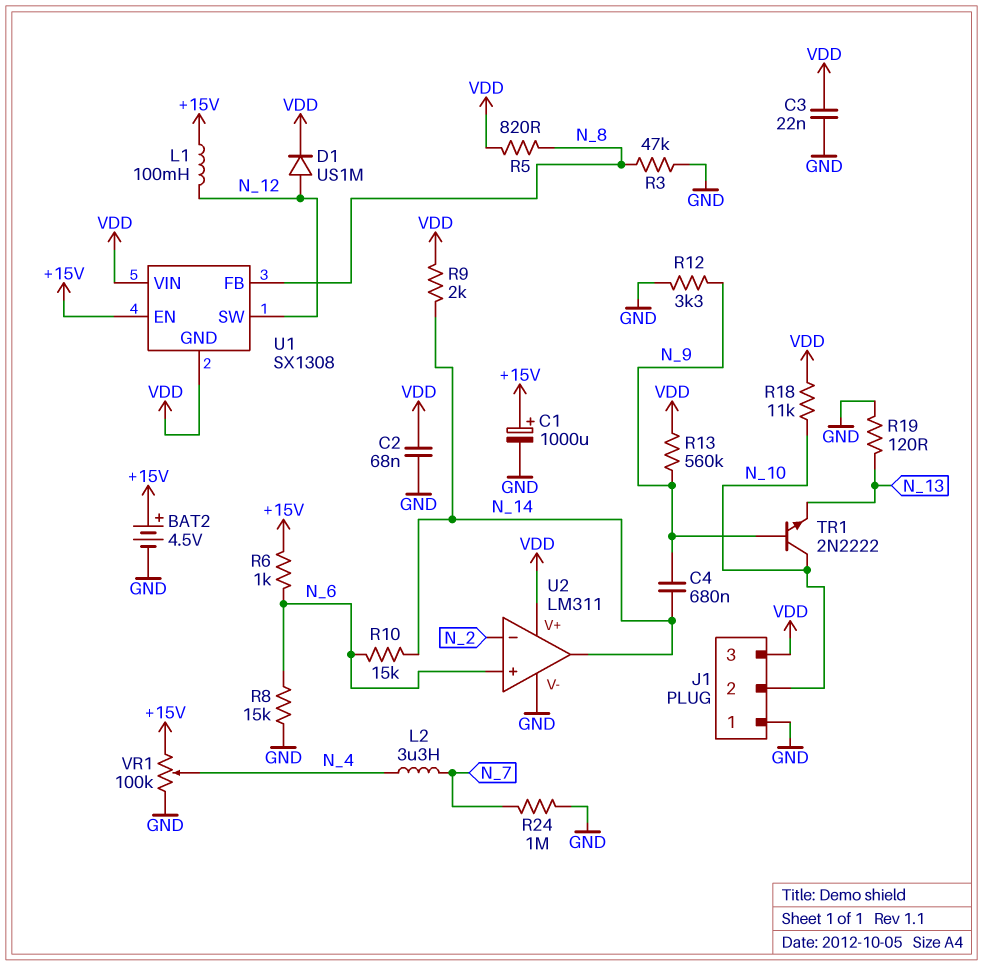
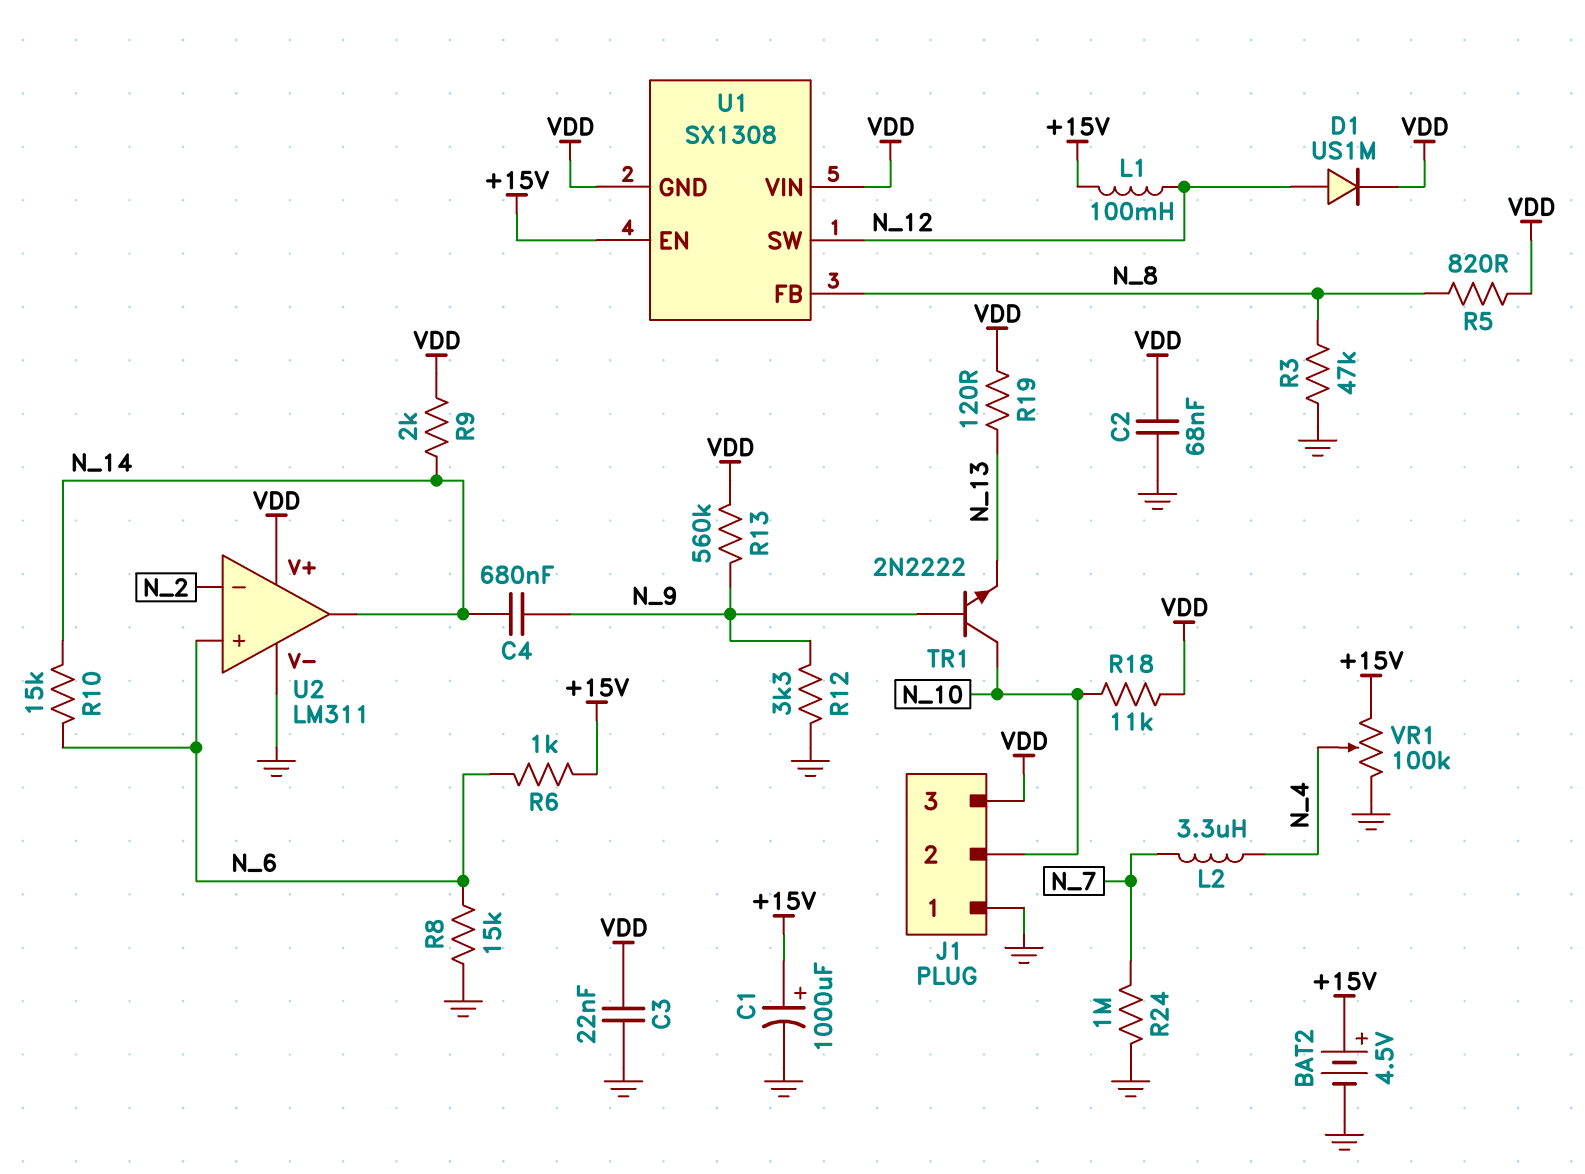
R19: 120 (GND, N_13) -> 120 (N_13, VDD)

